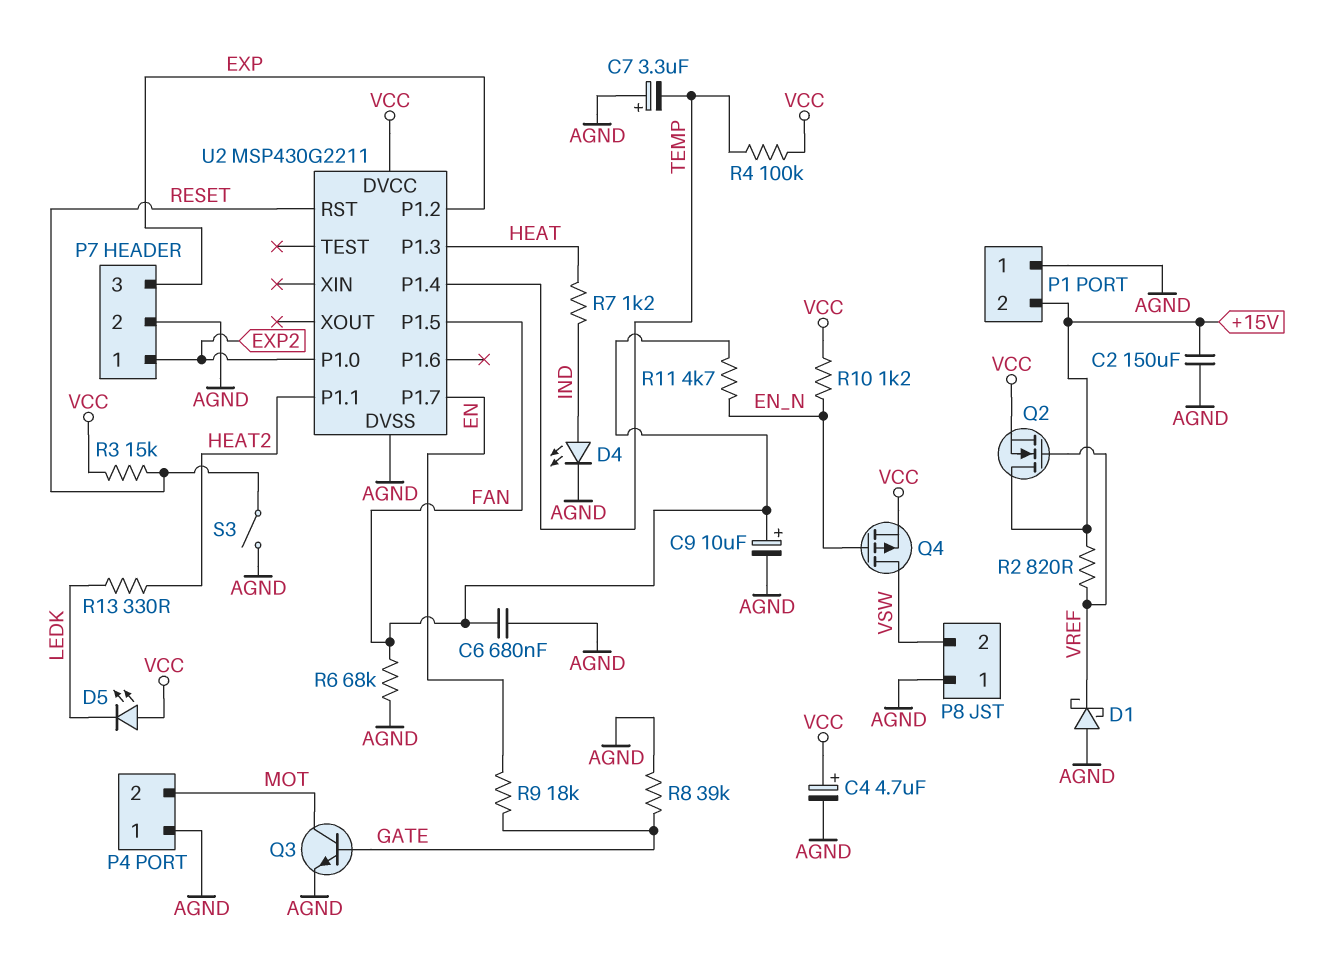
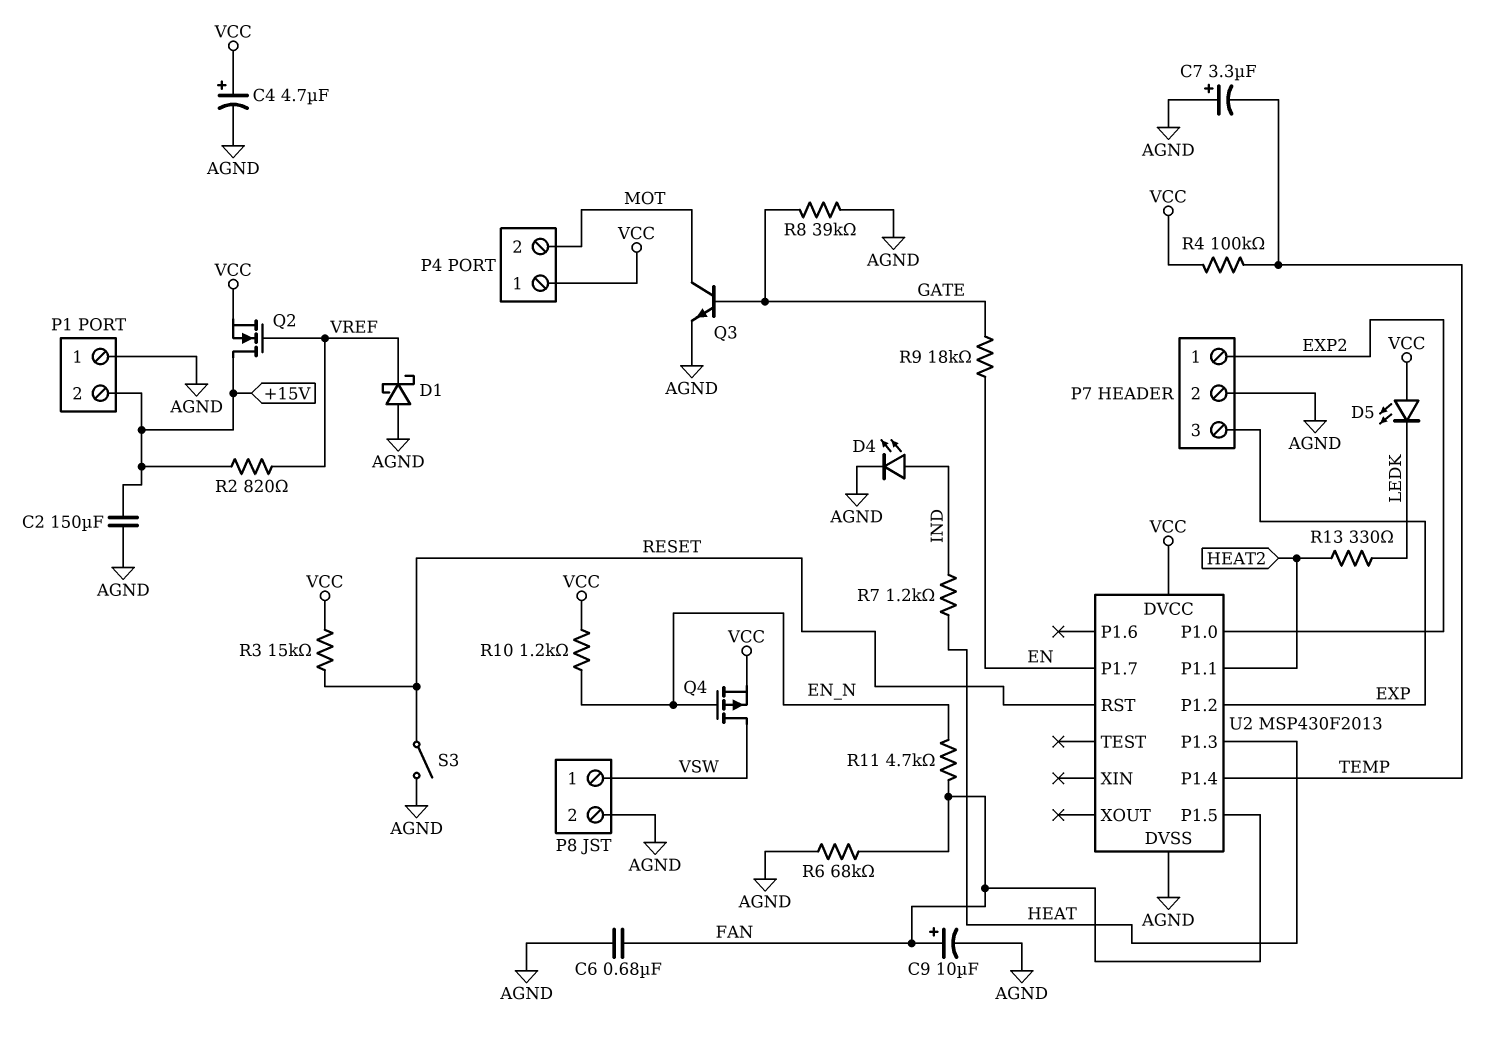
P4 pin 1: AGND -> VCC
P8 pin 1: AGND -> VSW
P8 pin 2: VSW -> AGND
U2: MSP430G2211 -> MSP430F2013

